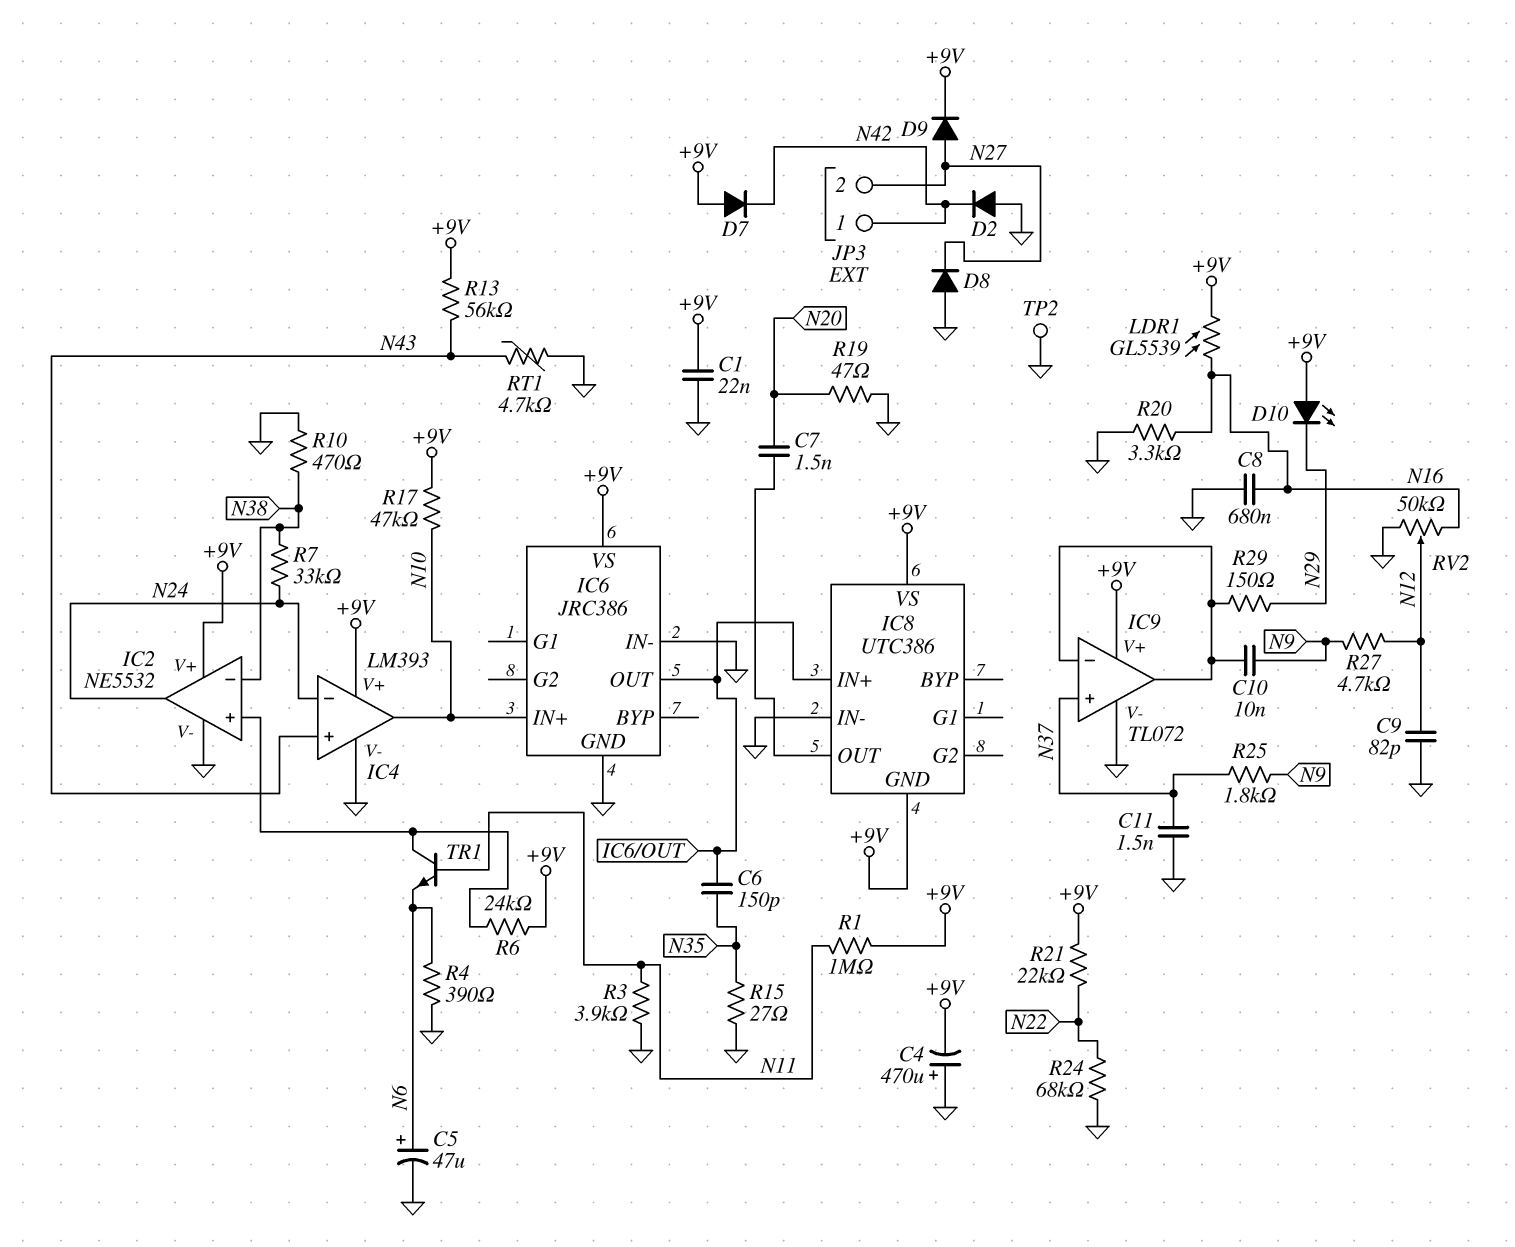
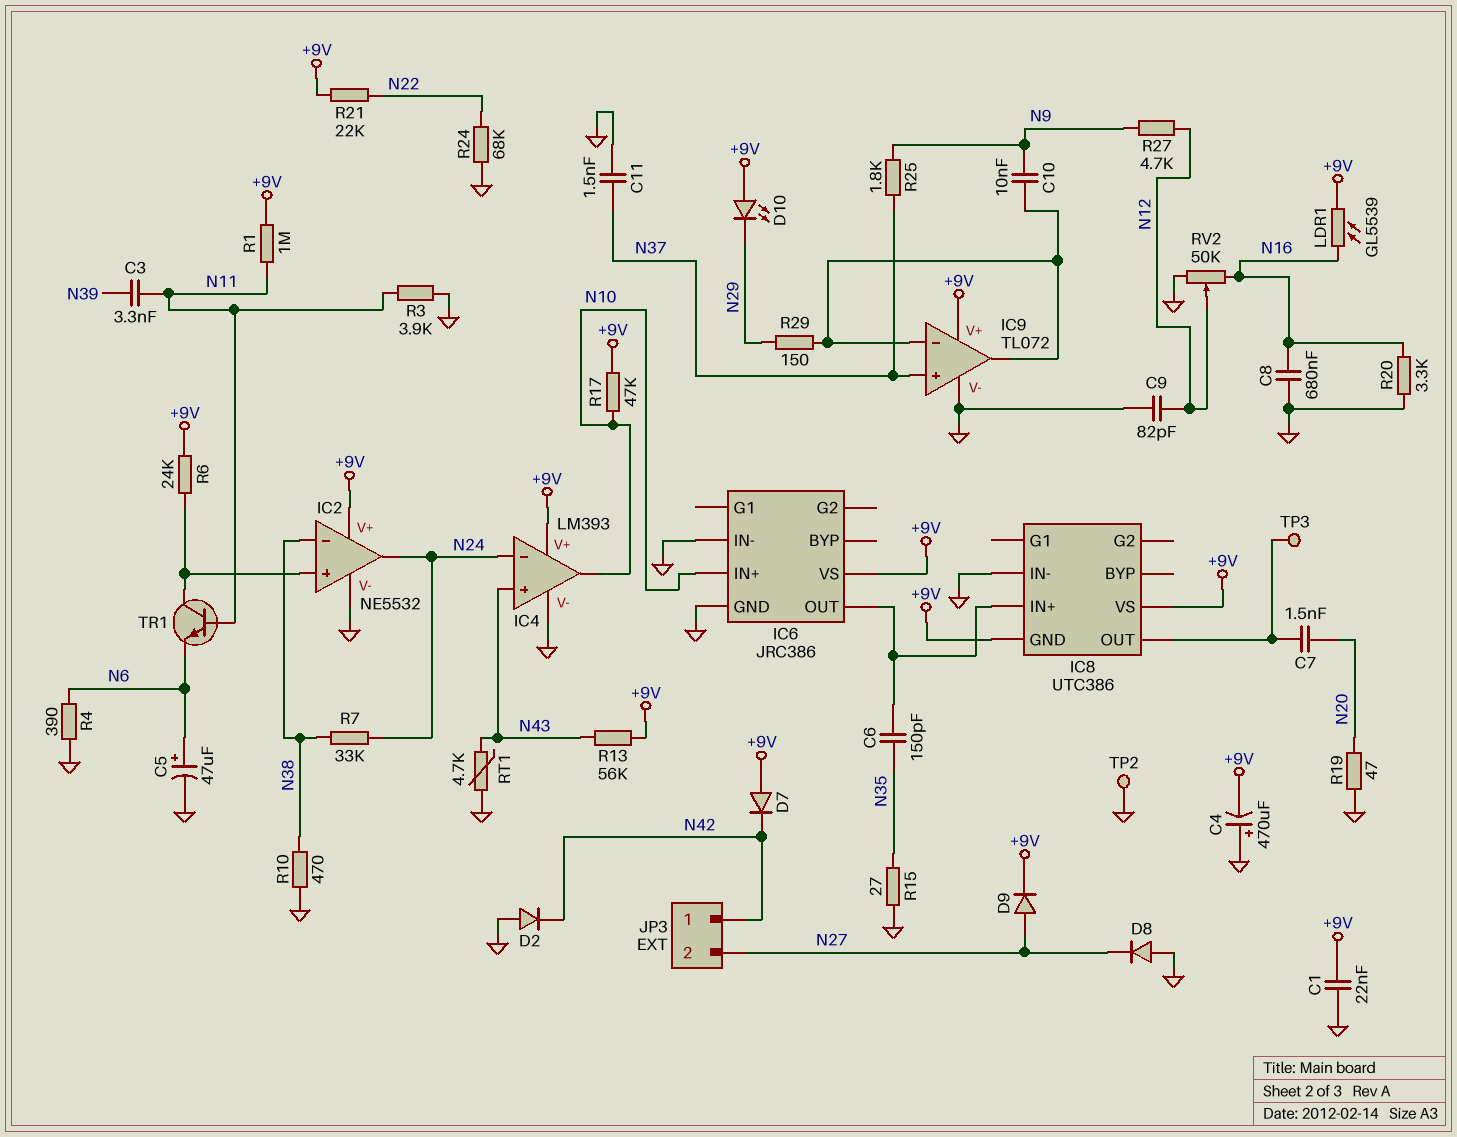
C3: none -> 3.3nF (N11, N39)
TP3: none -> test point (IC8/OUT)

